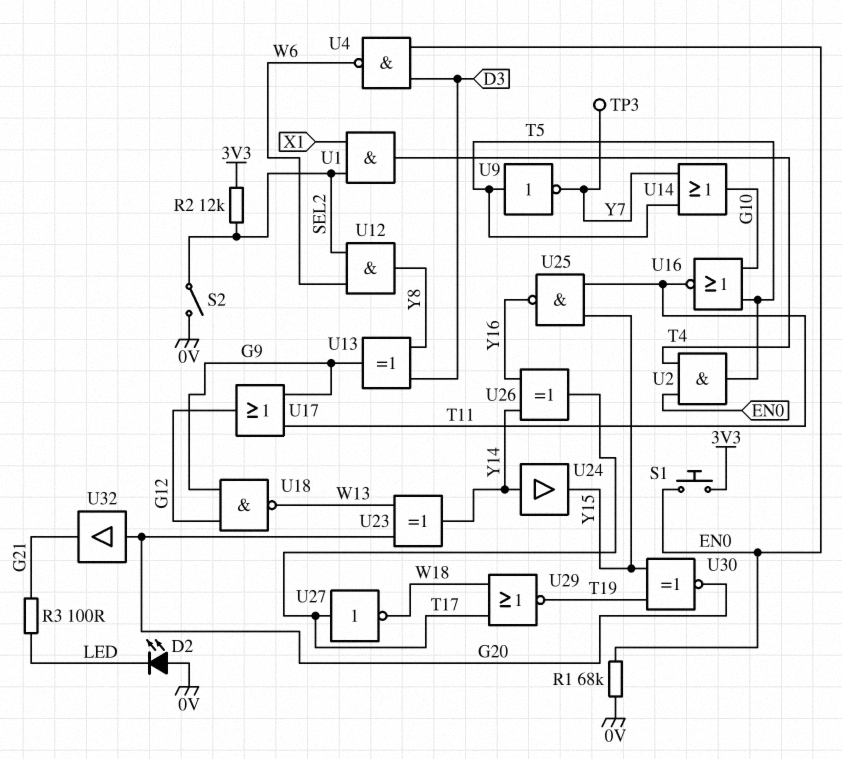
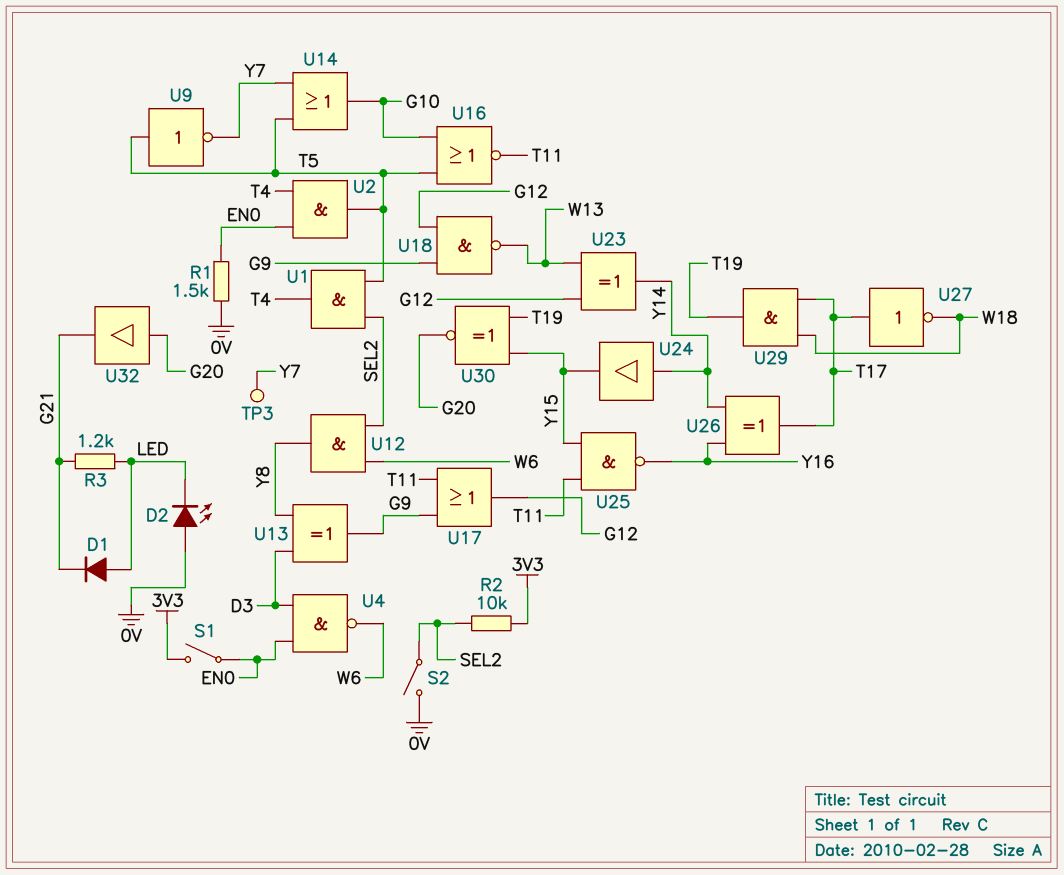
D1: none -> diode (A LED, K G21)
R1: 68k (0V, EN0) -> 1.5k (0V, EN0)
R2: 12k (3V3, SEL2) -> 10k (3V3, SEL2)
R3: 100 (G21, LED) -> 1.2k (G21, LED)
S1: button (3V3, EN0) -> switch (3V3, EN0)
U1: AND (in SEL2, in X1, out T4) -> AND (in SEL2, in T5, out T4)
U23: XOR (in G20, in W13, out Y14) -> XOR (in G12, in W13, out Y14)
U29: NOR (in T17, in W18, out T19) -> AND (in T17, in W18, out T19)

